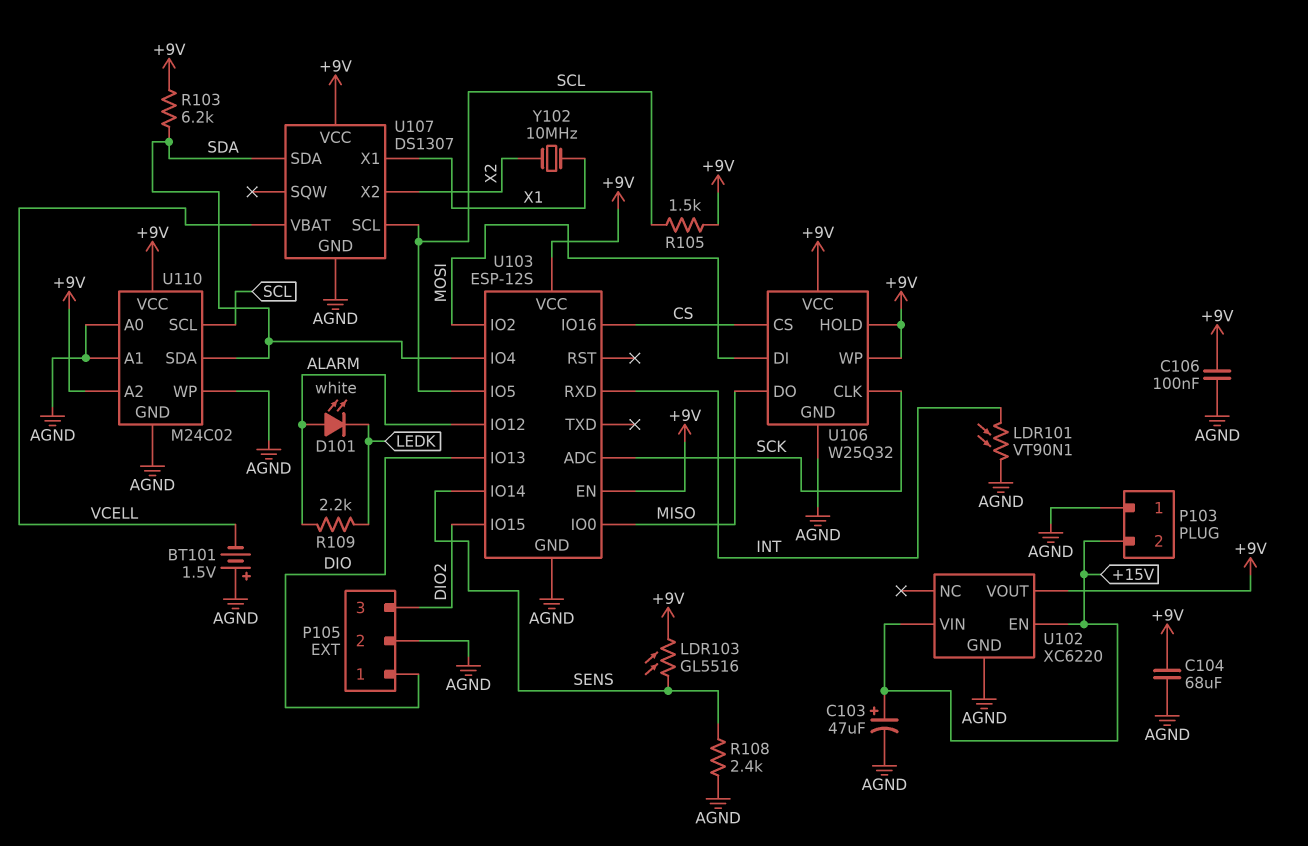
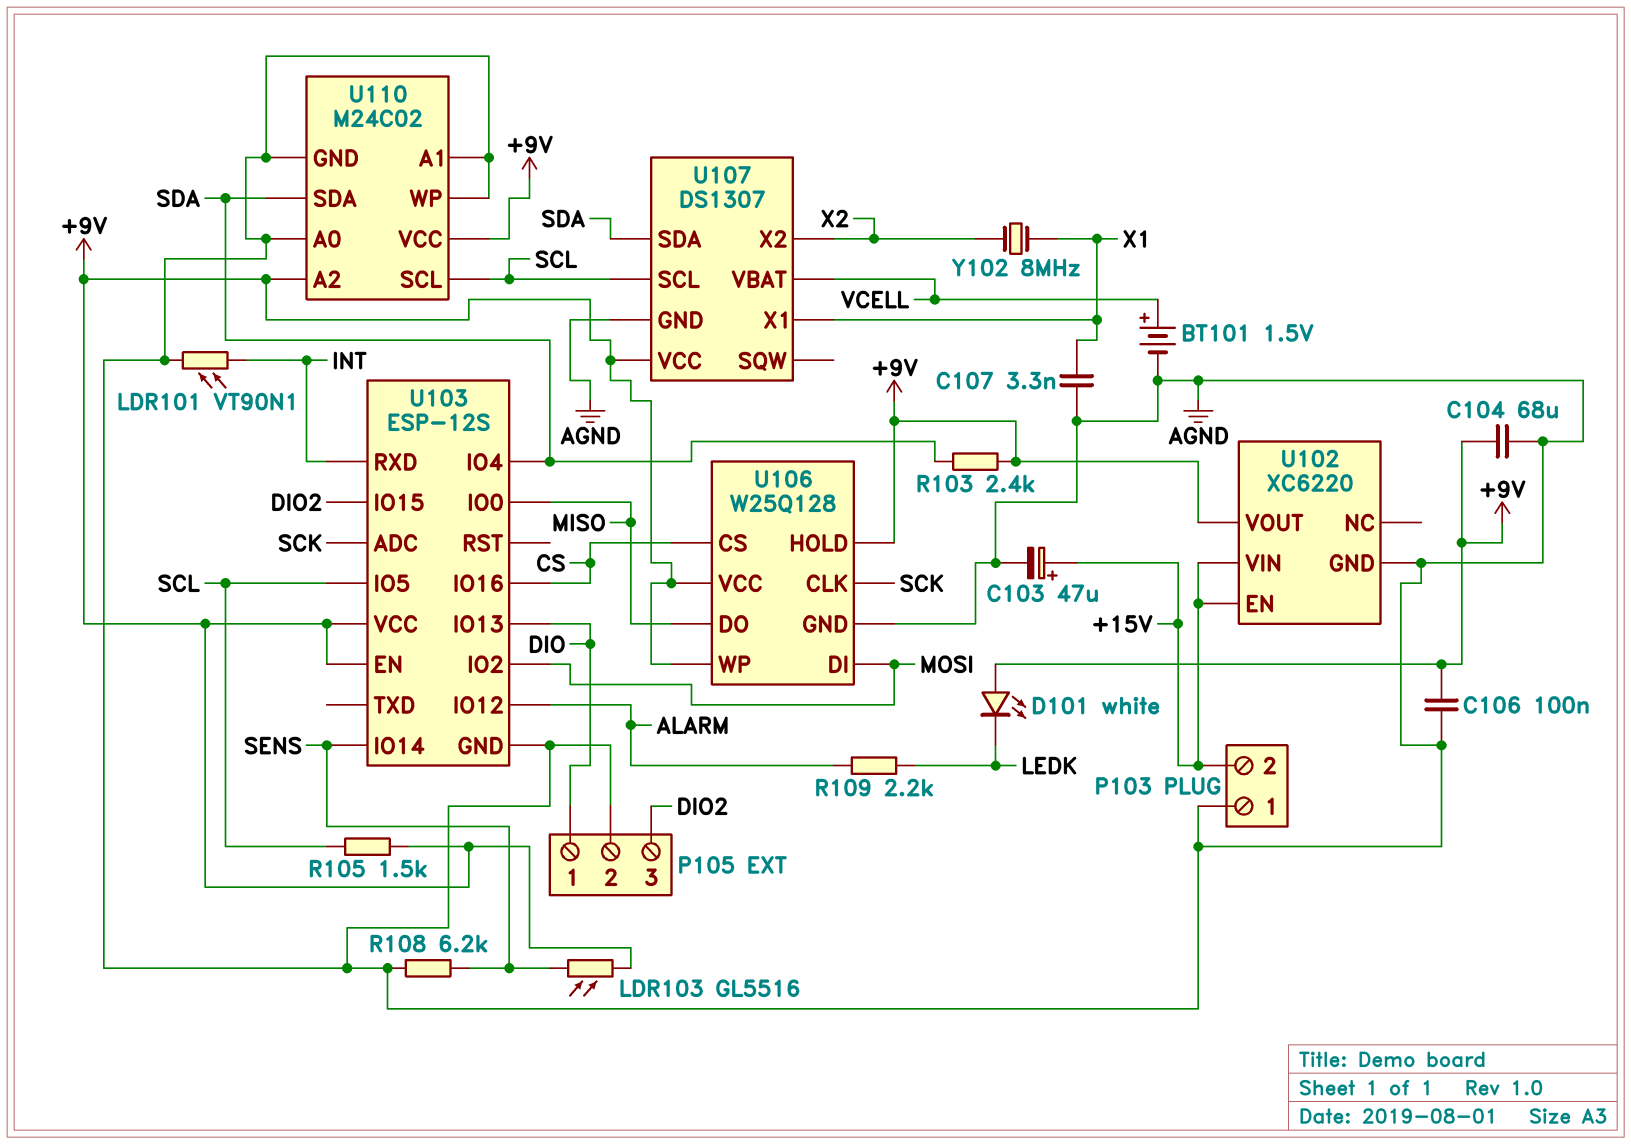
BT101: 1.5V (plus AGND, minus VCELL) -> 1.5V (plus VCELL, minus AGND)
C107: none -> 3.3nF (AGND, X1)
D101: LED white (A ALARM, K LEDK) -> LED white (A +9V, K LEDK)
R103: 6.2k (+9V, SDA) -> 2.4k (+9V, SDA)
R108: 2.4k (AGND, SENS) -> 6.2k (AGND, SENS)
U106: W25Q32 -> W25Q128
Y102: 10MHz (X1, X2) -> 8MHz (X1, X2)

